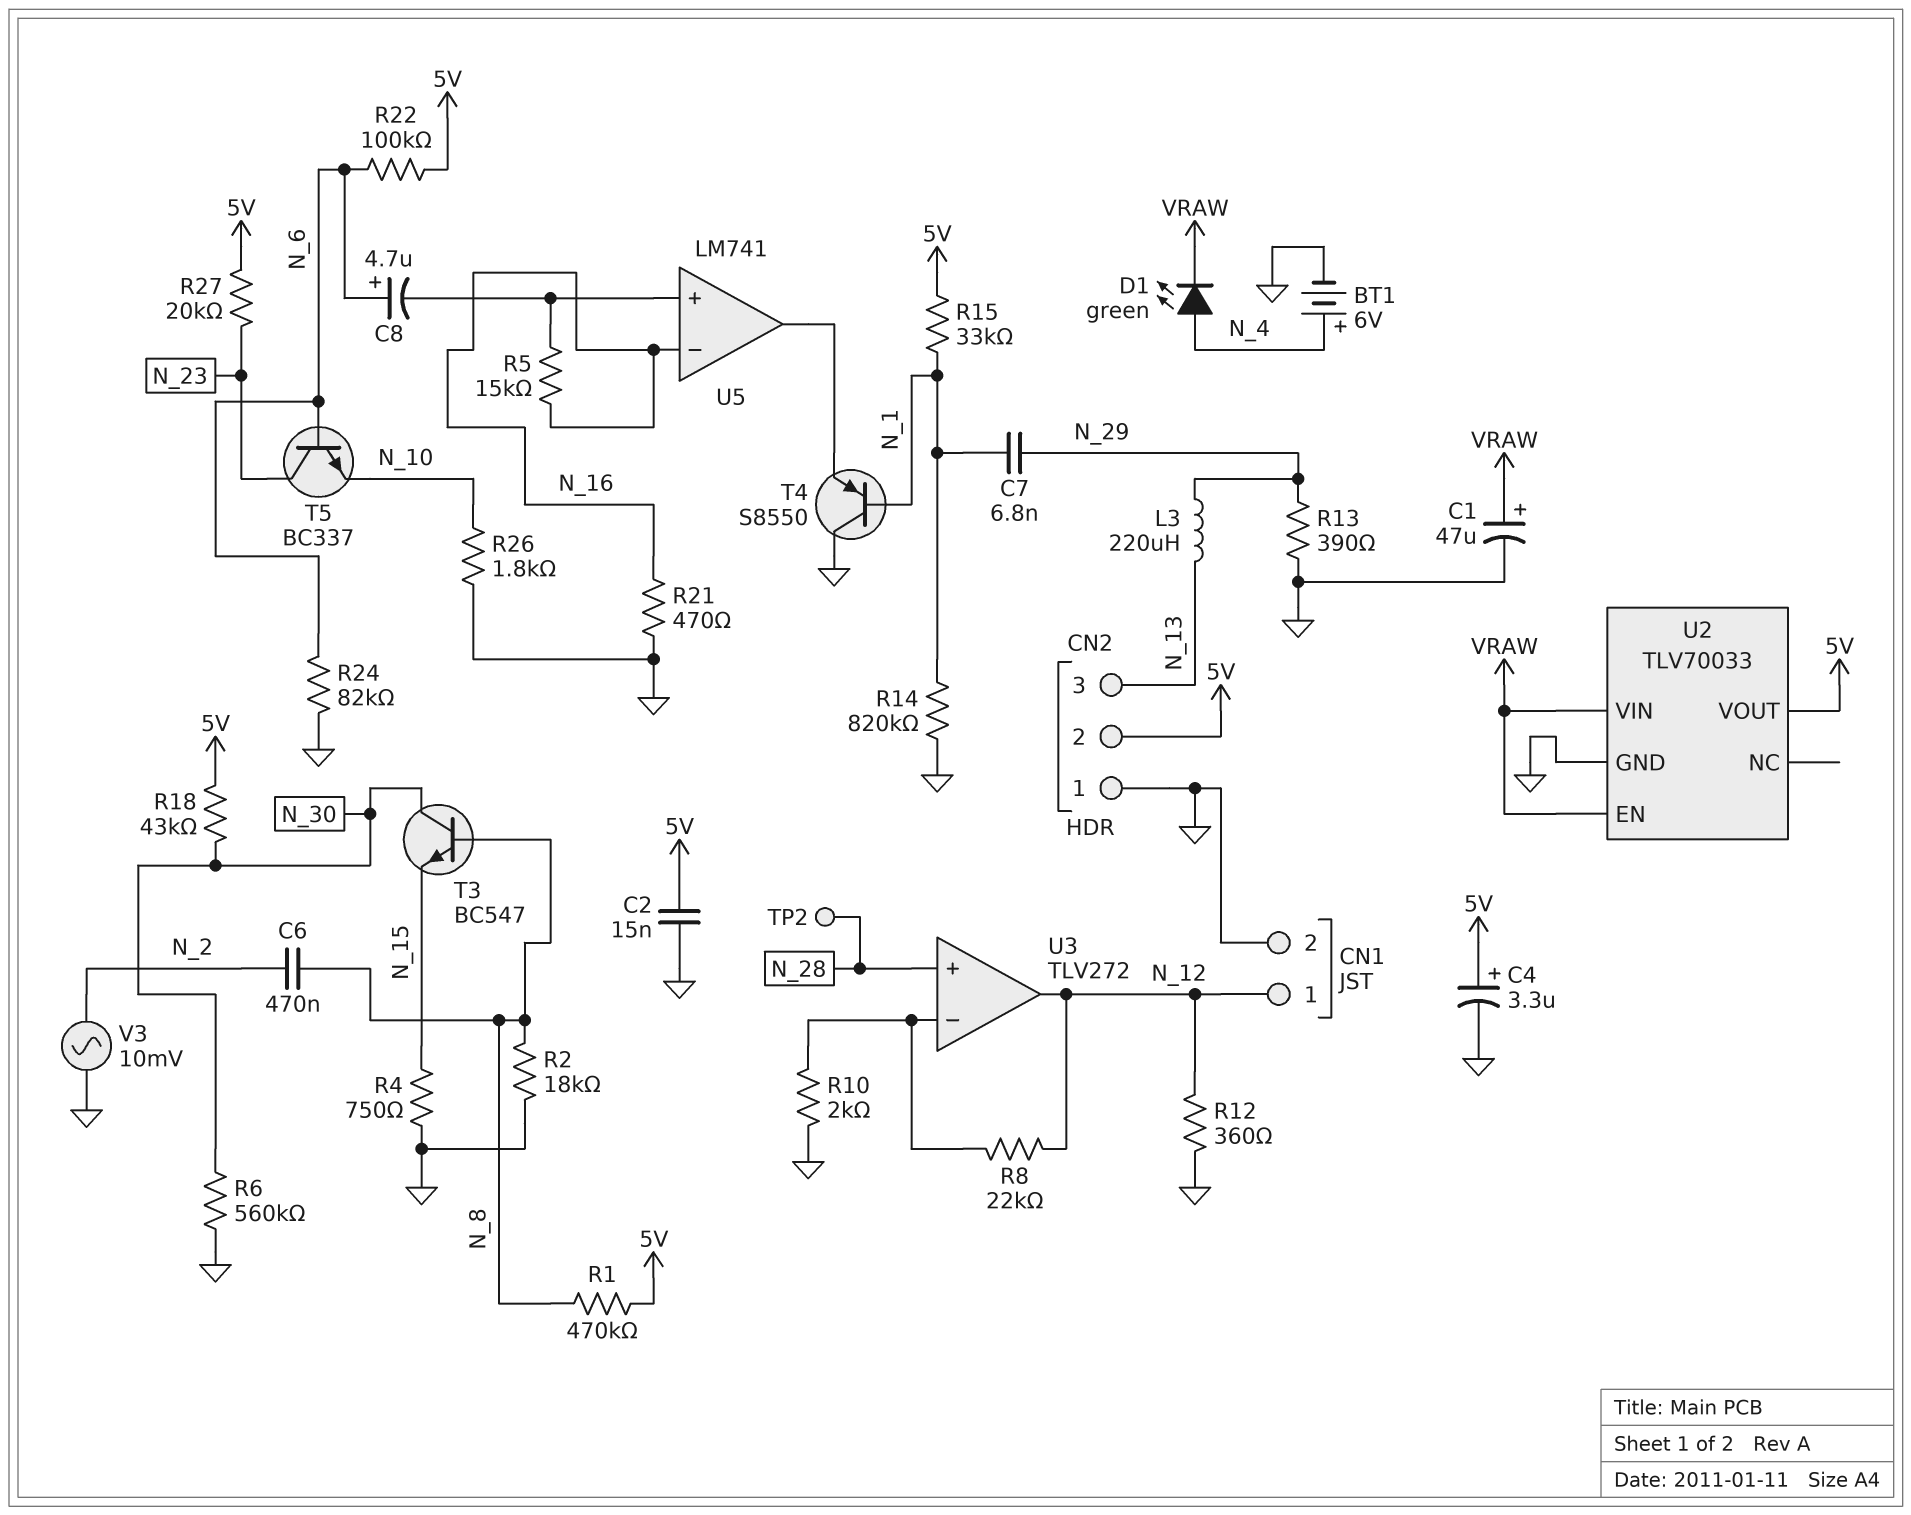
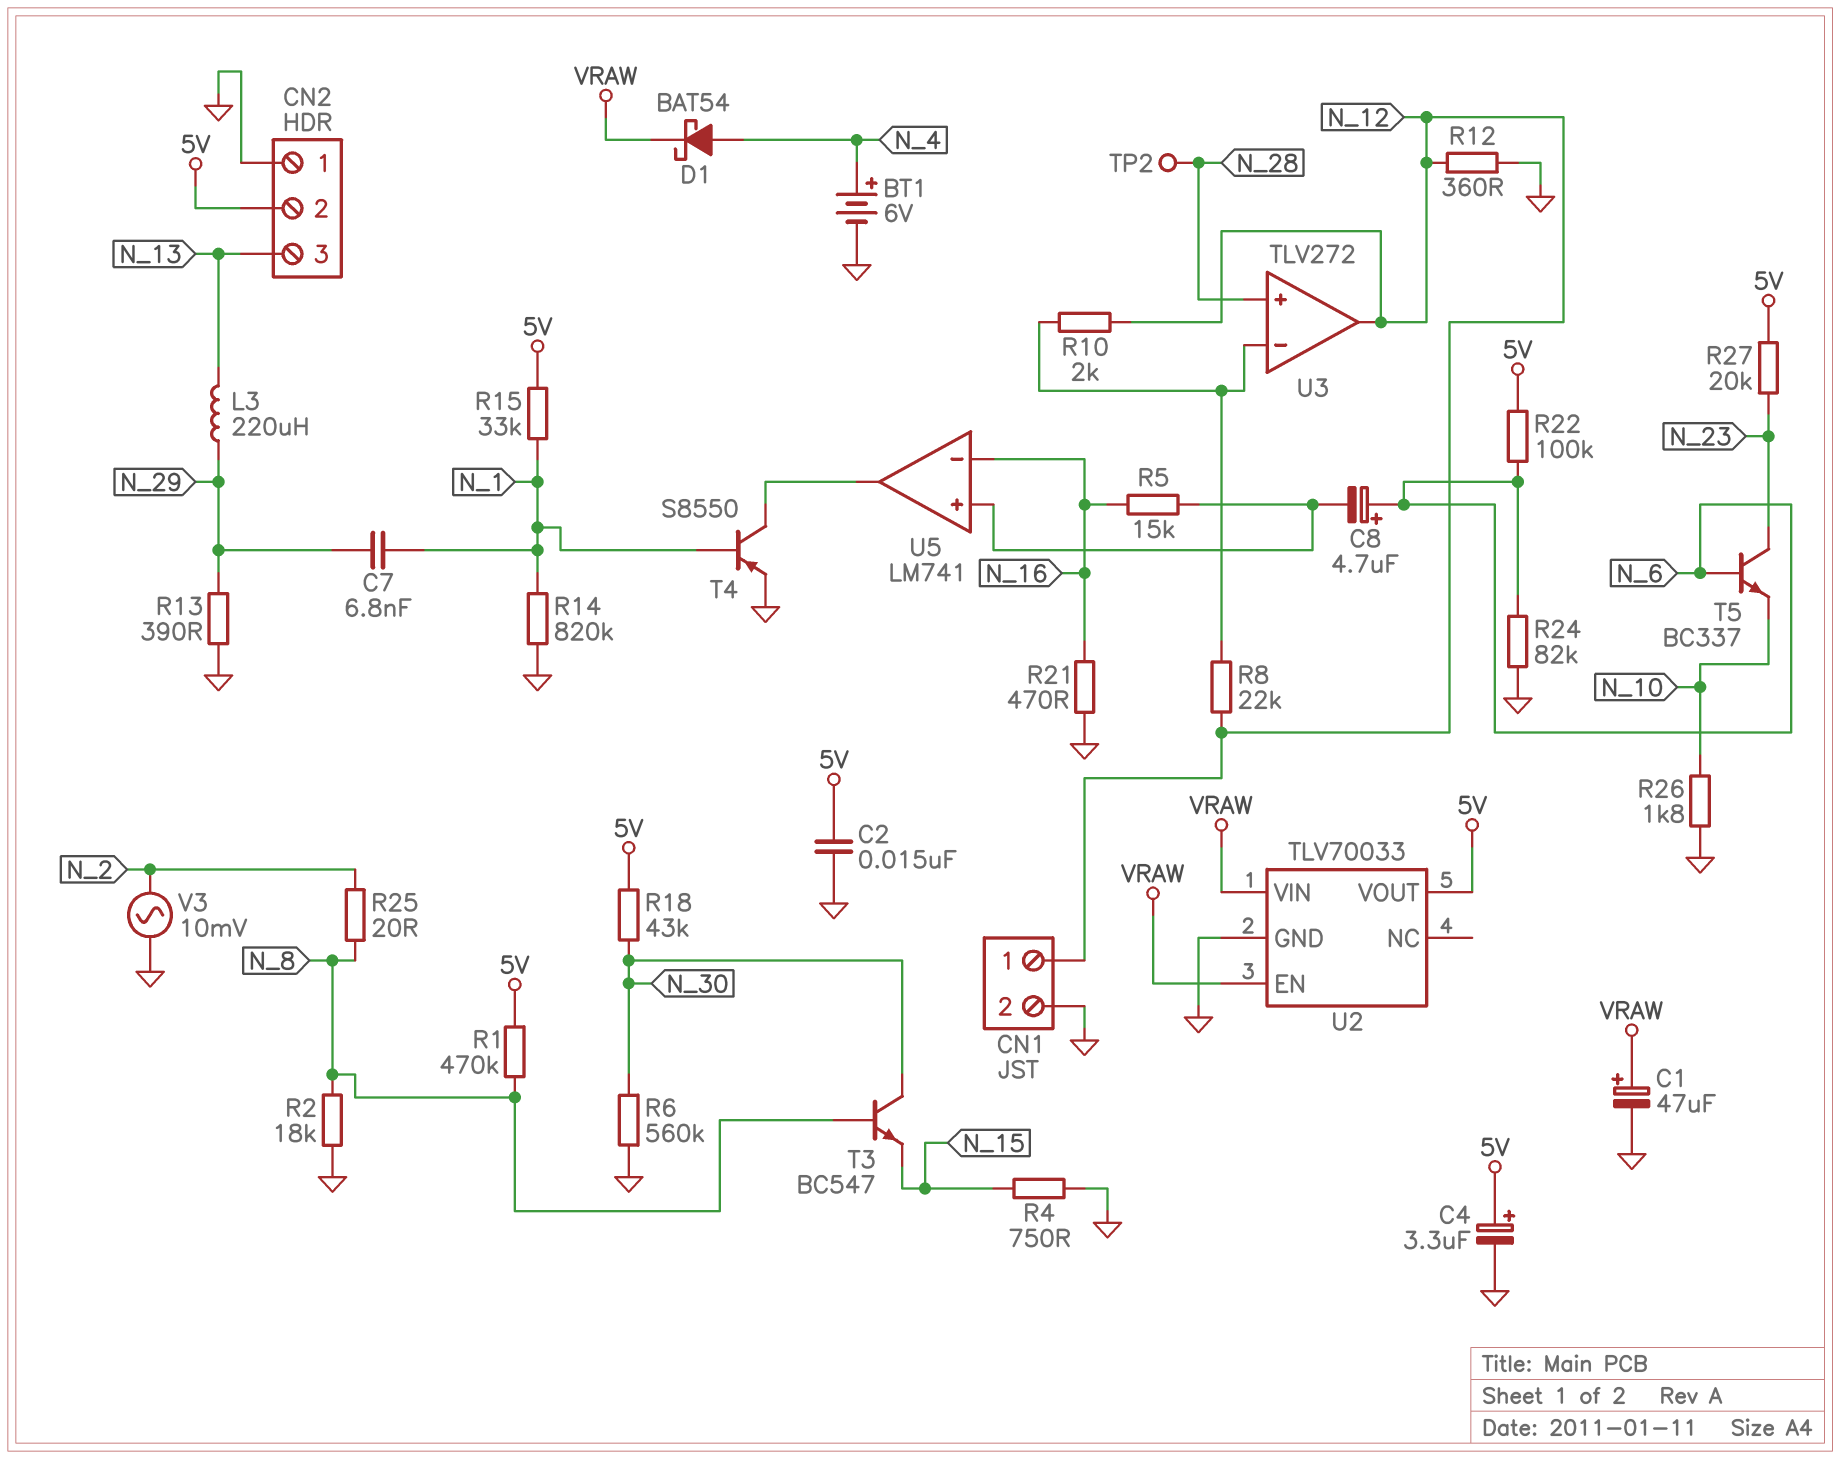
C6: 470nF (N_2, N_8) -> none
D1: LED green (A N_4, K VRAW) -> schottky BAT54 (A N_4, K VRAW)
R10: 2k (GND, U3/in-) -> 2k (N_12, U3/in-)
R25: none -> 20 (N_2, N_8)
T4: PNP S8550 (B N_1, C GND, E U5/out) -> PNP S8550 (B N_1, C U5/out, E GND)

